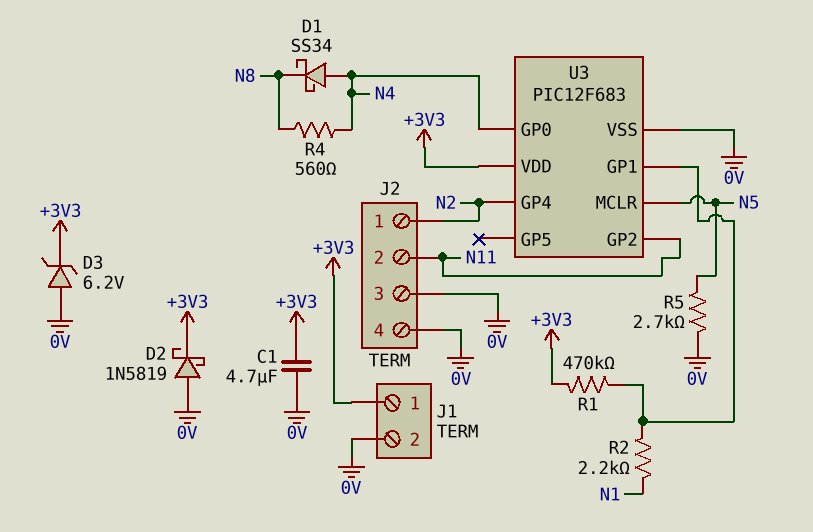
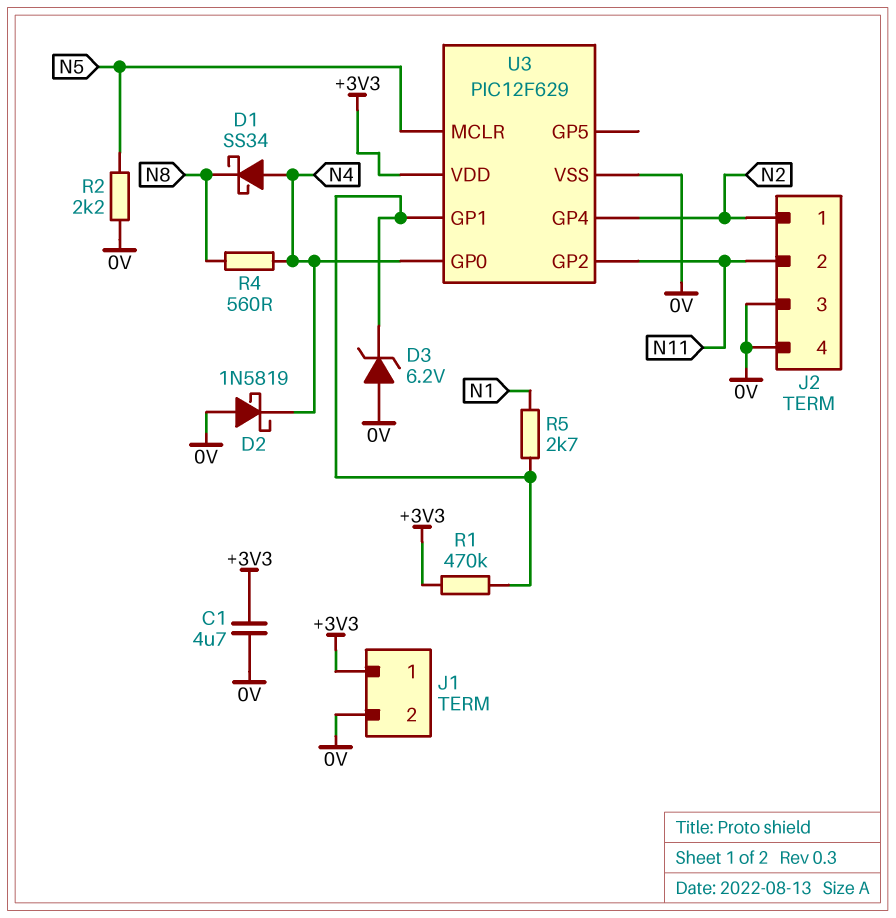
D2: schottky 1N5819 (A 0V, K +3V3) -> schottky 1N5819 (A 0V, K N4)
D3: zener 6.2V (A 0V, K +3V3) -> zener 6.2V (A 0V, K U3/GP1)
R2: 2.2k (N1, U3/GP1) -> 2.2k (0V, N5)
R5: 2.7k (0V, N5) -> 2.7k (N1, U3/GP1)
U3: PIC12F683 -> PIC12F629

